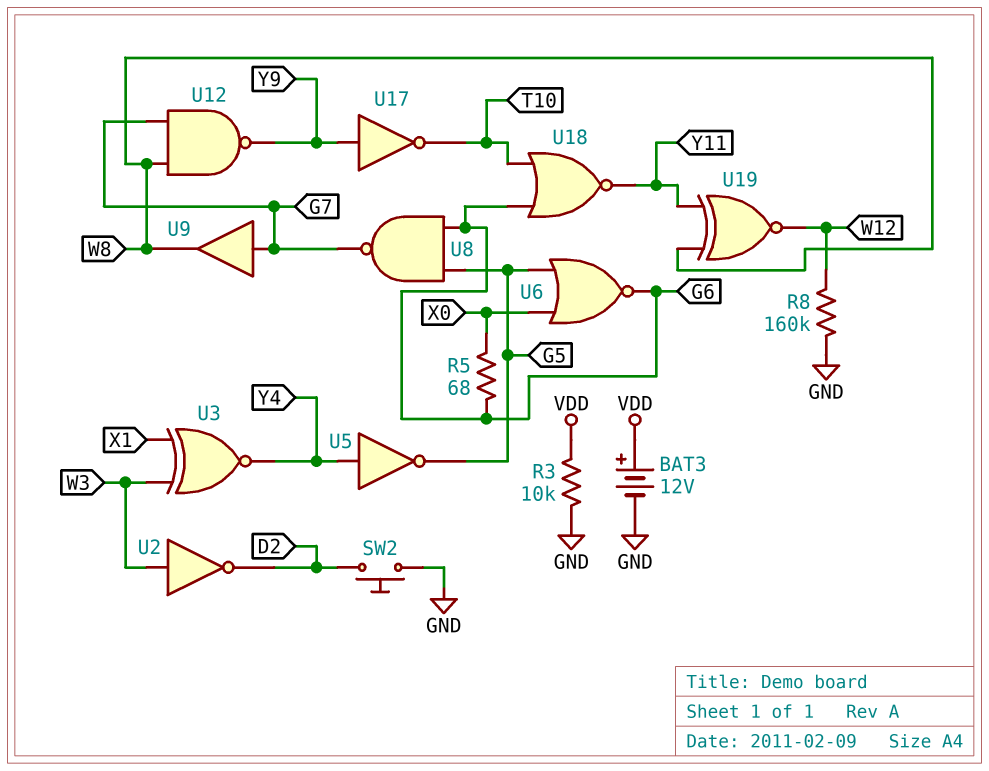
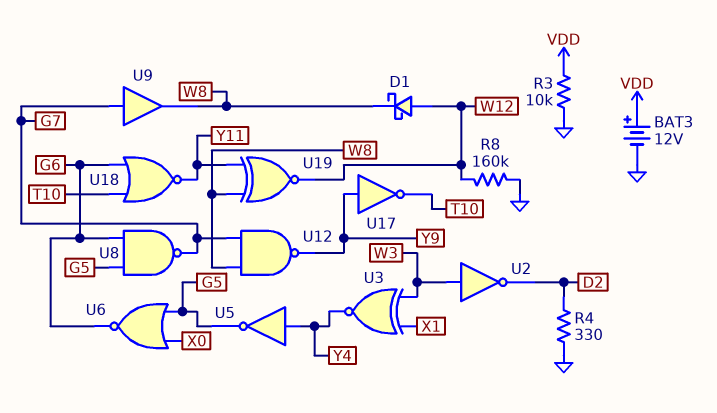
D1: none -> schottky (A W12, K W8)
R4: none -> 330 (D2, GND)
R5: 68 (G6, X0) -> none
SW2: button (D2, GND) -> none

